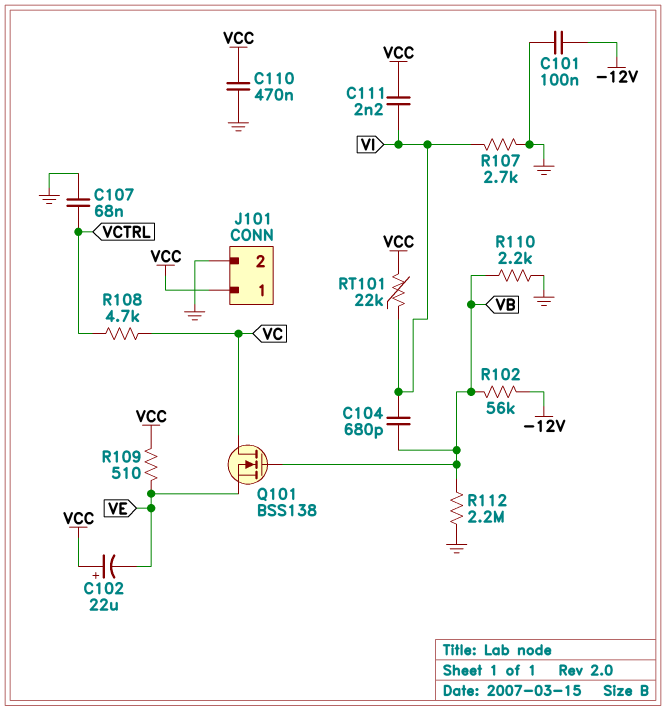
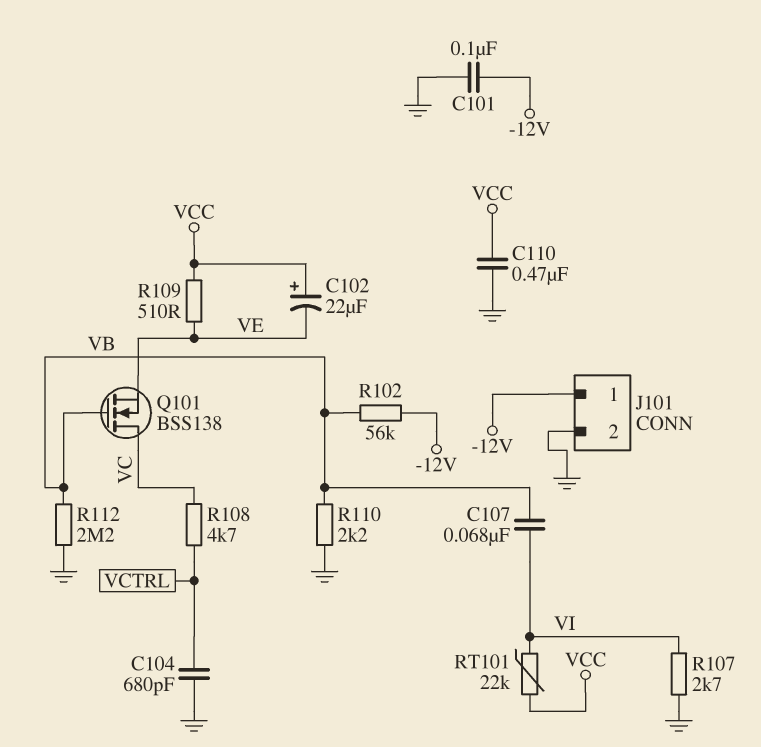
C104: 680pF (VB, VI) -> 680pF (GND, VCTRL)
C107: 68nF (GND, VCTRL) -> 68nF (VB, VI)
C111: 2.2nF (VCC, VI) -> none
J101 pin 1: VCC -> -12V

